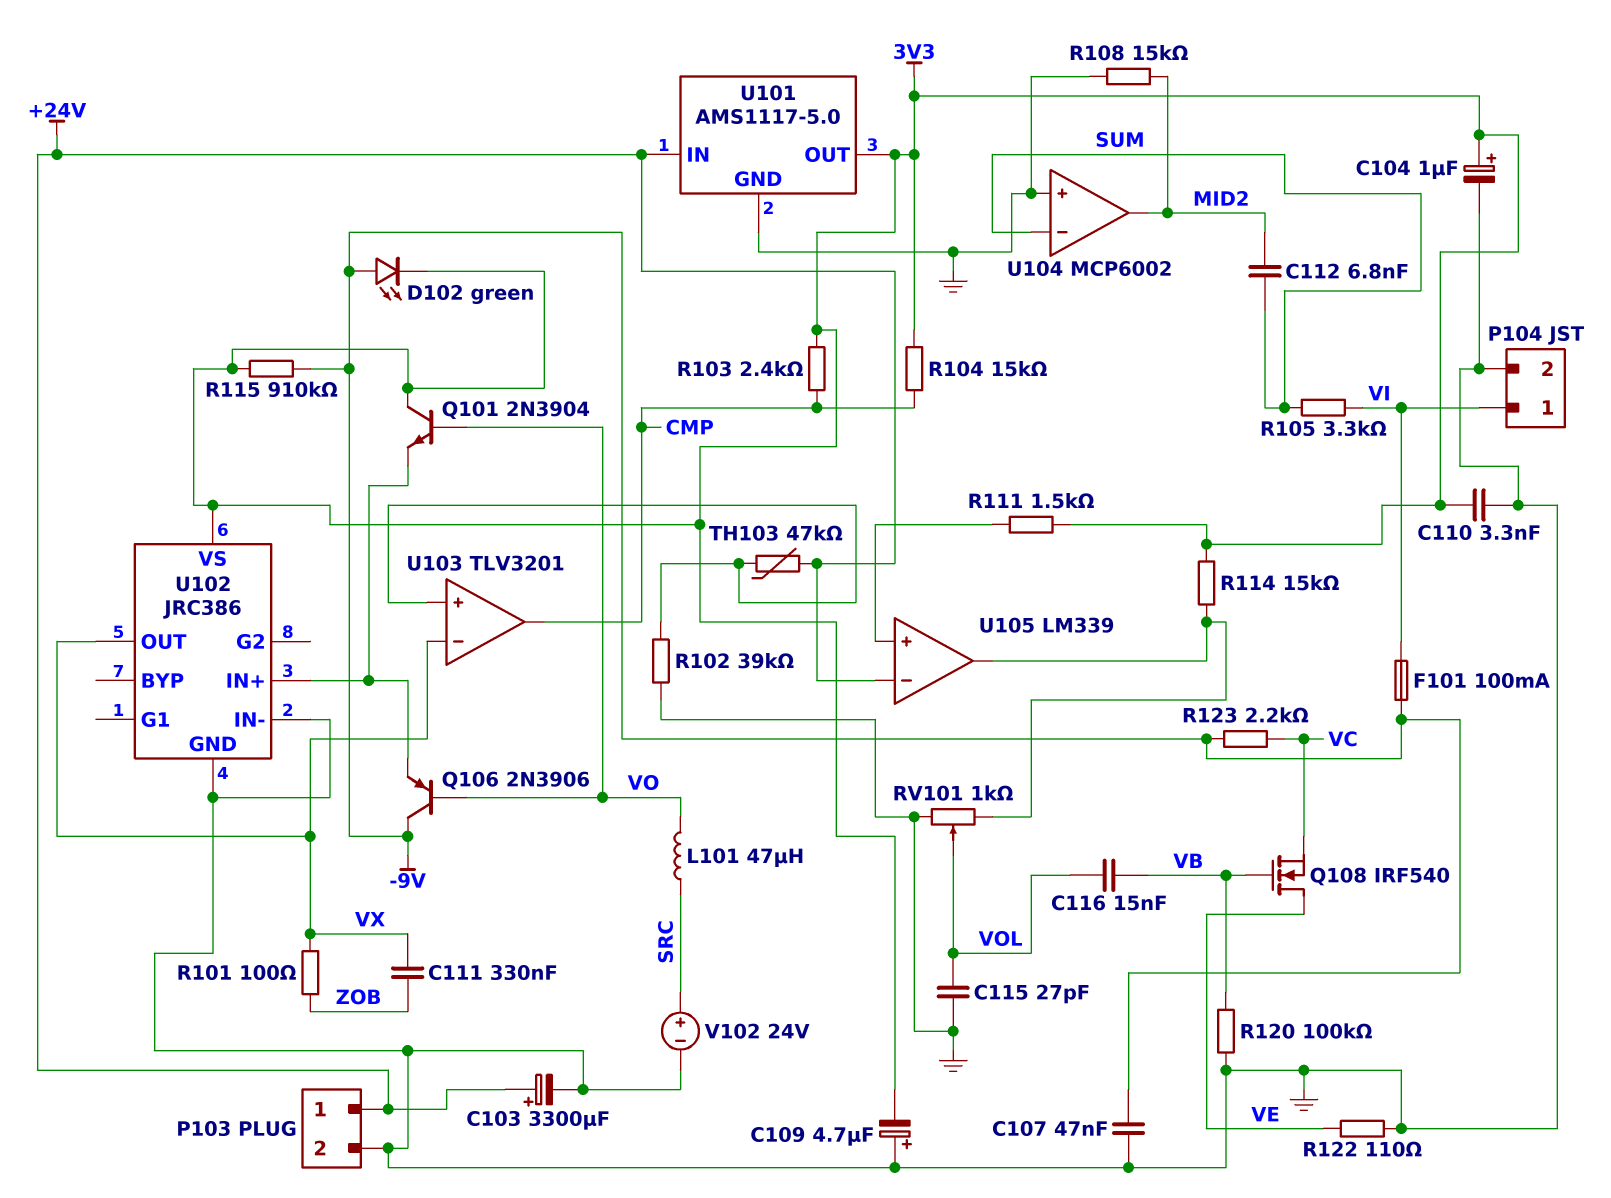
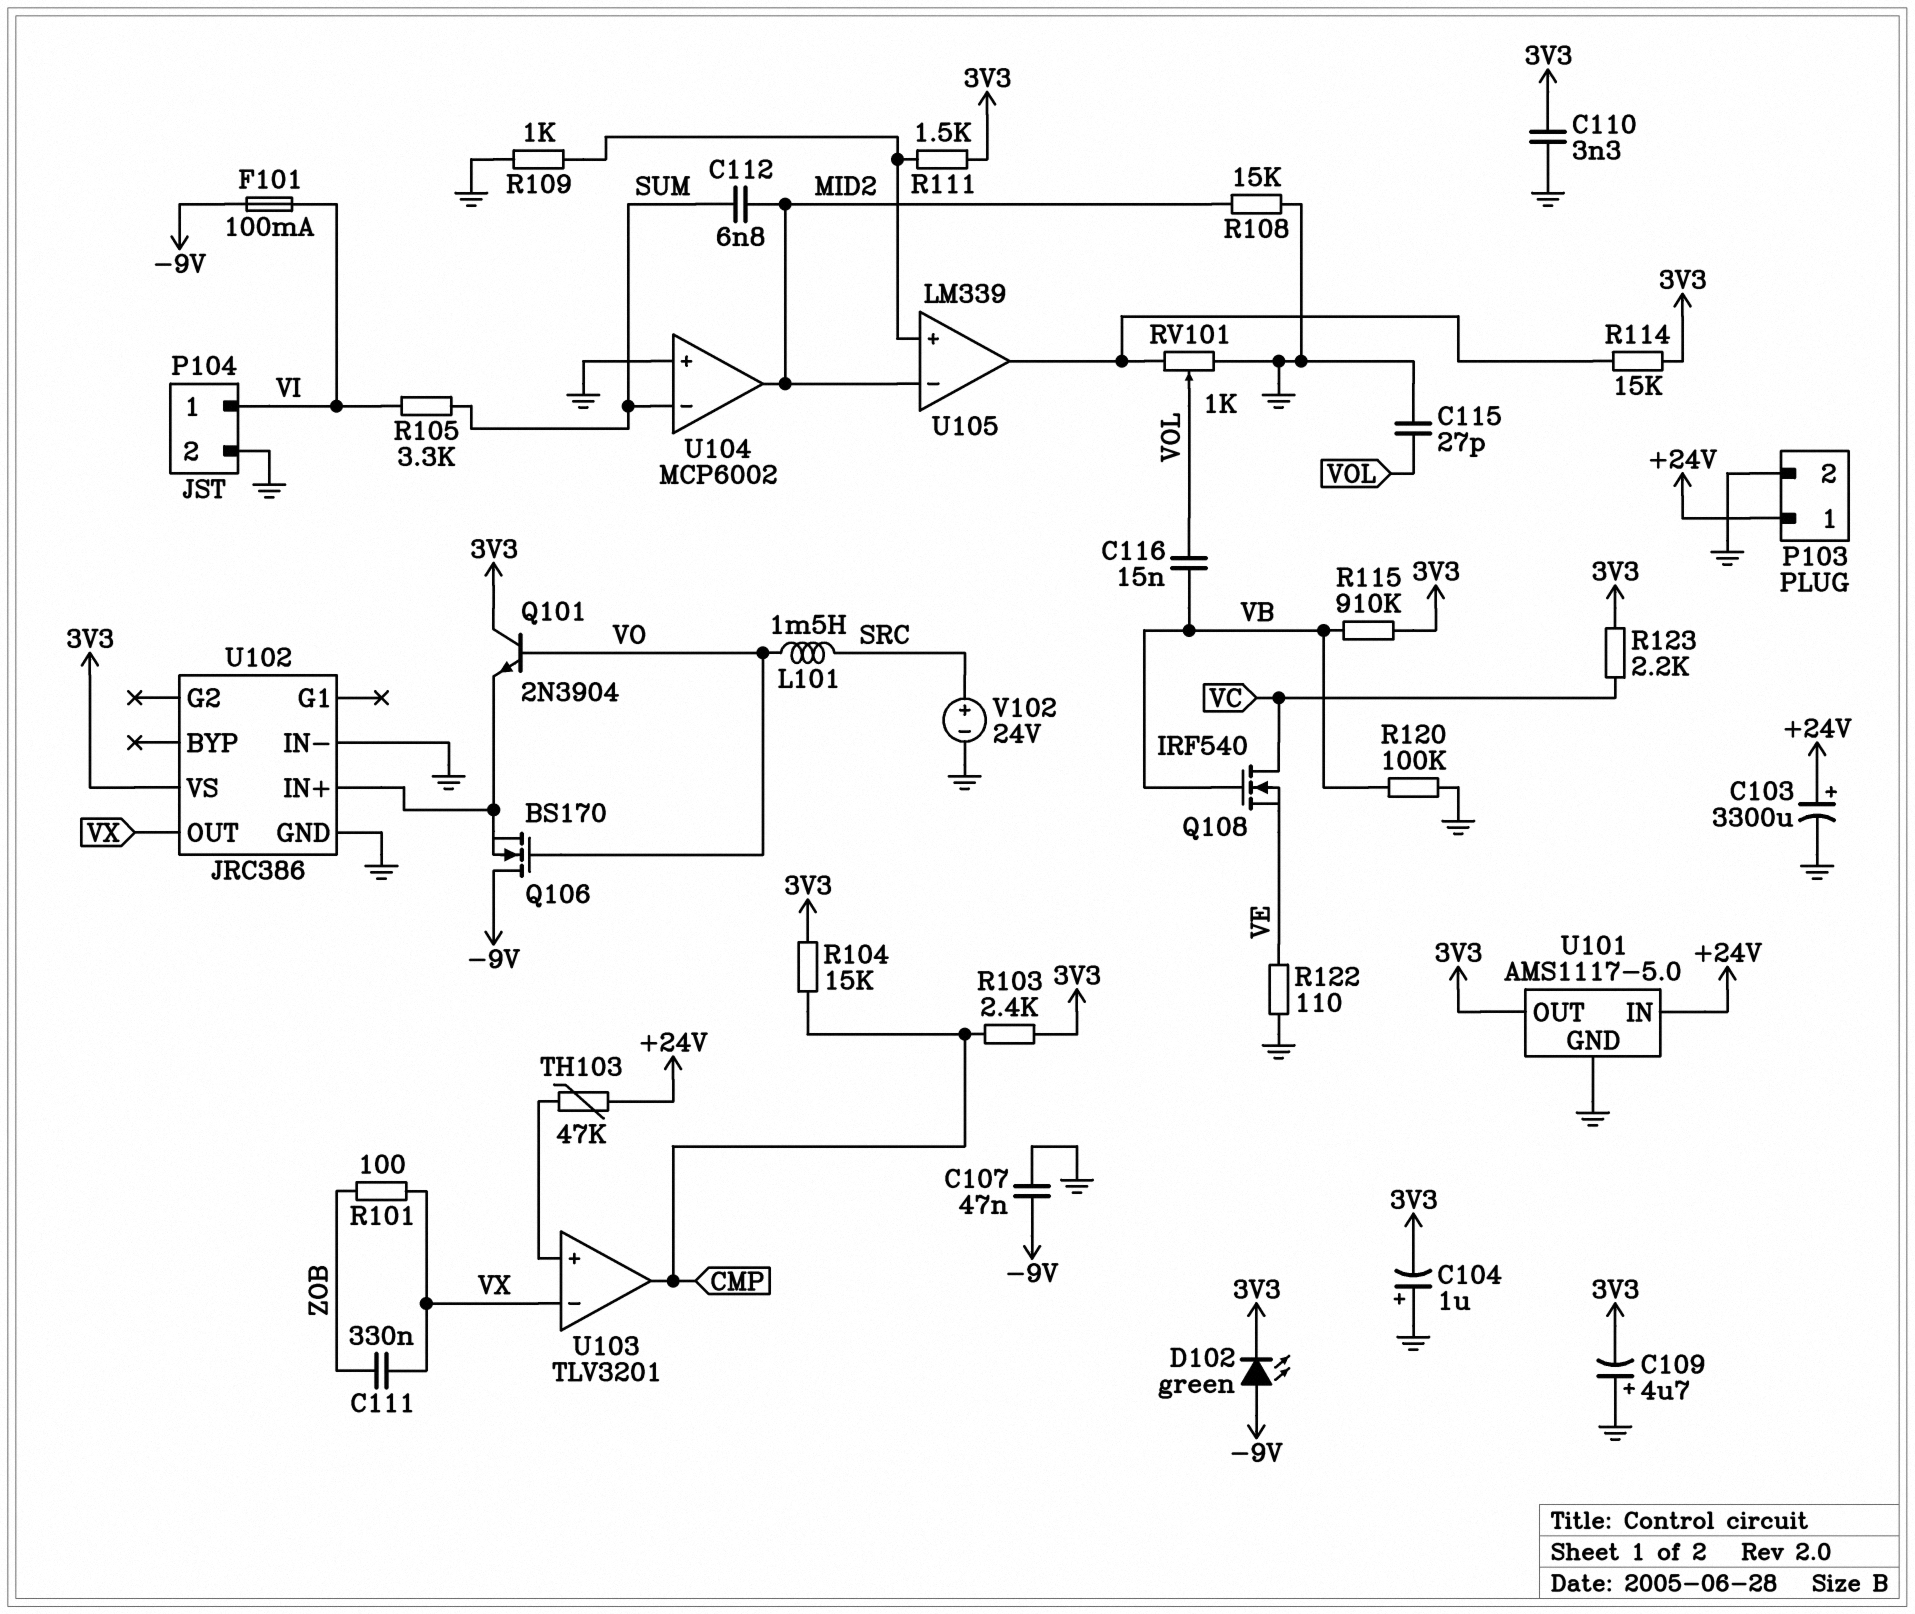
C104: 1uF (plus 3V3, minus GND) -> 1uF (plus GND, minus 3V3)
L101: 47uH (SRC, VO) -> 1.5mH (SRC, VO)
Q106: PNP 2N3906 (B VO, C -9V, E U102/IN+) -> NMOS BS170 (G VO, D -9V, S U102/IN+)
Q108: NMOS IRF540 (G VB, D VE, S VC) -> NMOS IRF540 (G VB, D VC, S VE)
R102: 39k (GND, U103/in+) -> none
R109: none -> 1k (GND, U105/in+)
R115: 910k (-9V, 3V3) -> 910k (3V3, VB)
R123: 2.2k (-9V, VC) -> 2.2k (3V3, VC)
U105 pin in-: +24V -> MID2

